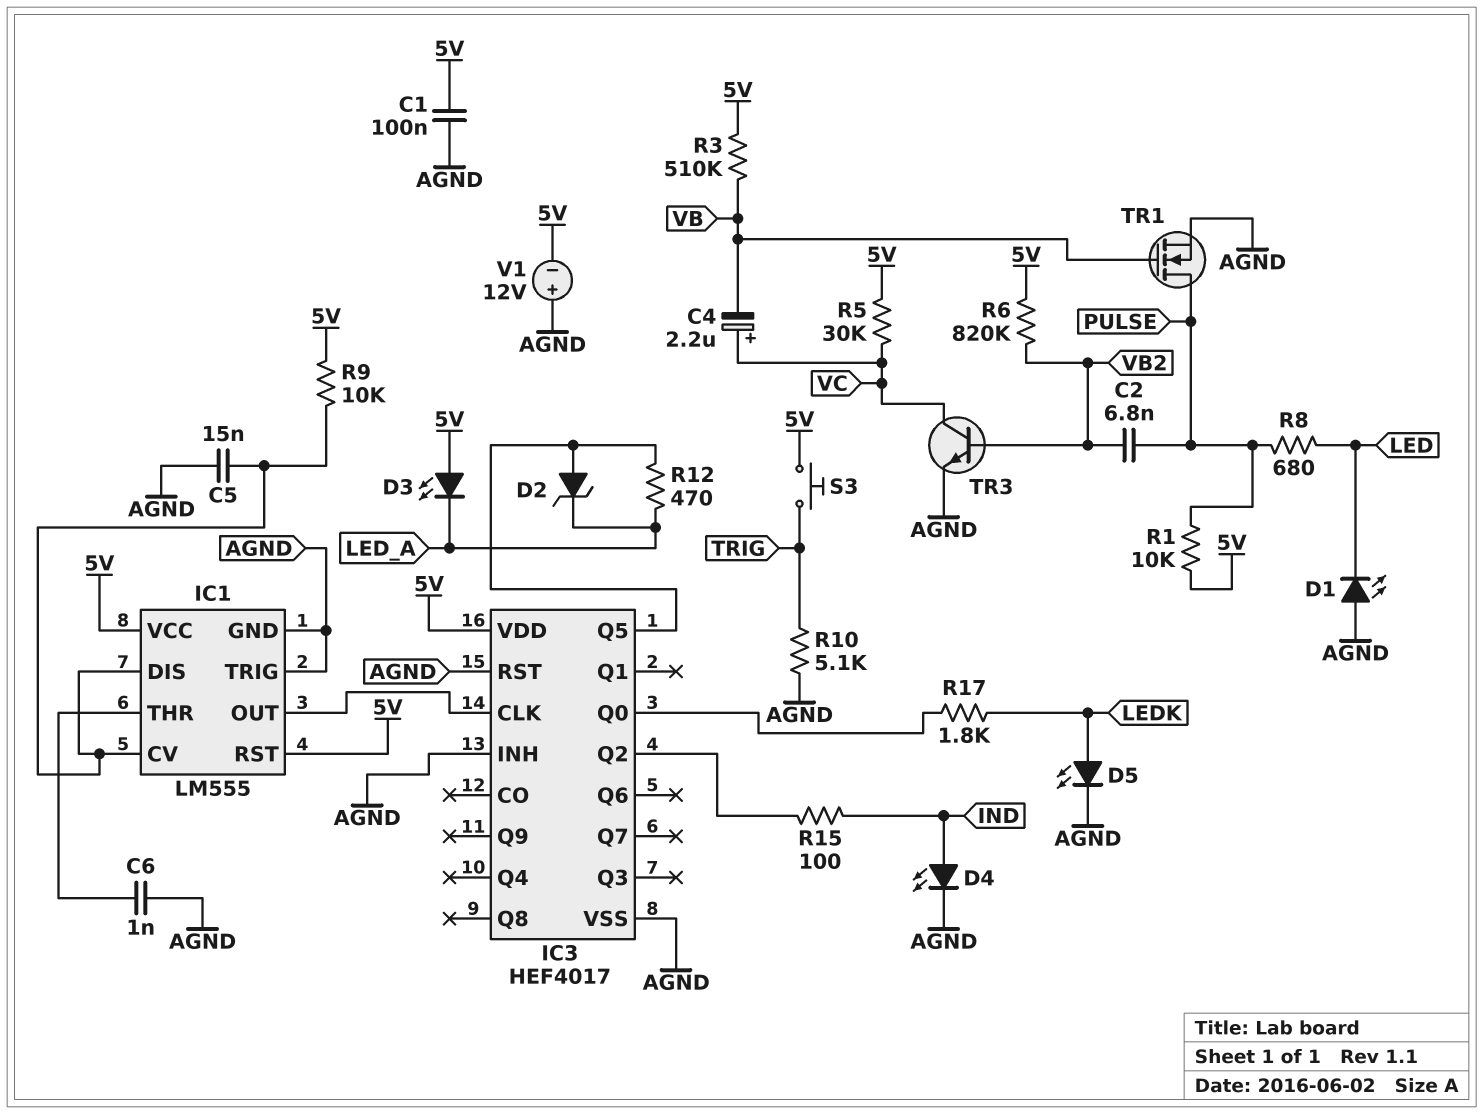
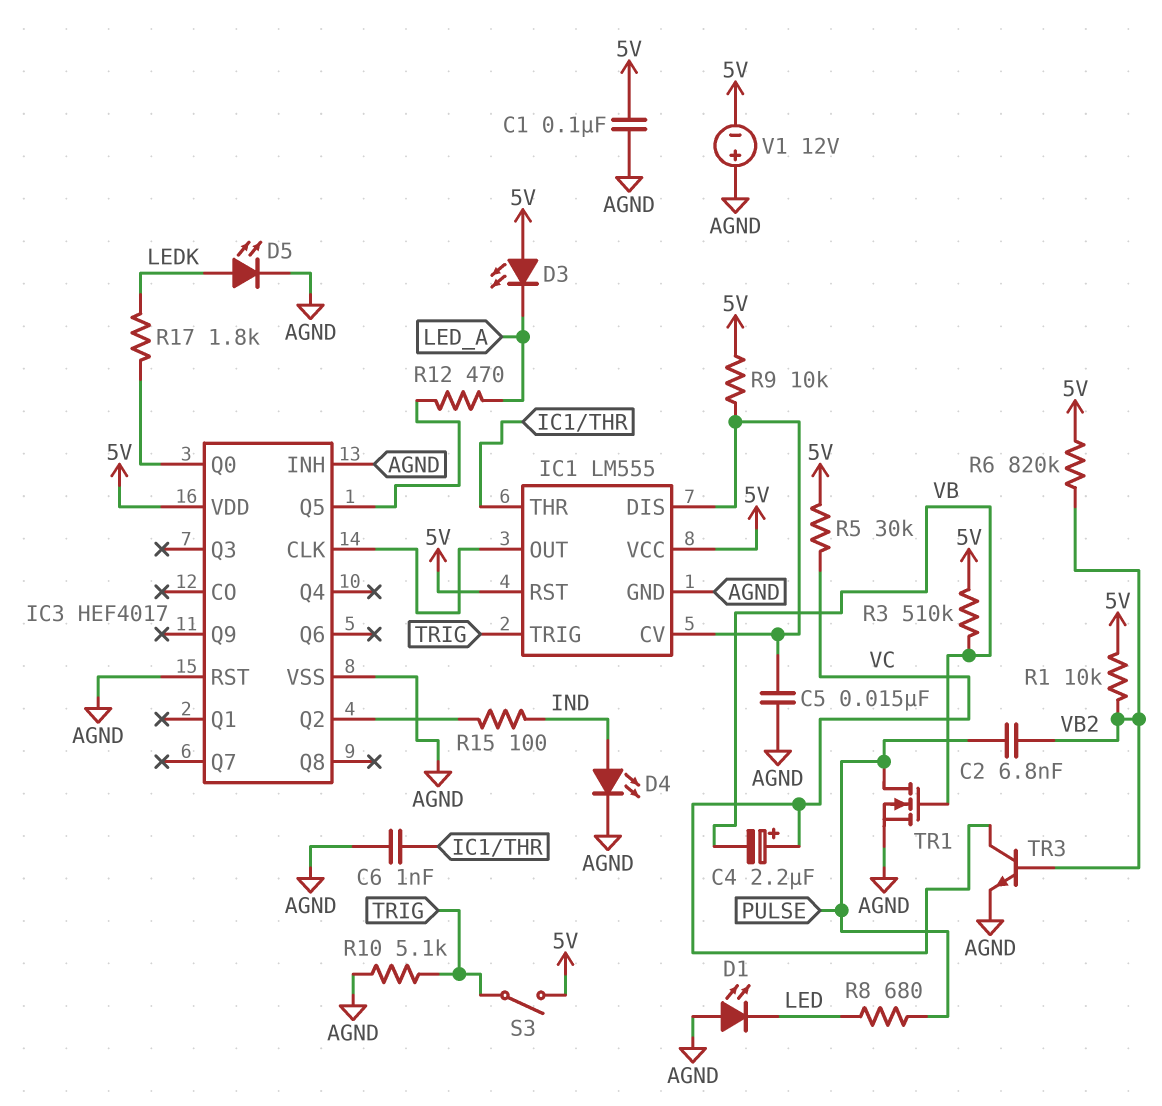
D2: zener (A IC3/Q5, K LED_A) -> none
IC1 pin TRIG: AGND -> TRIG
R1: 10k (5V, PULSE) -> 10k (5V, VB2)
S3: button (5V, TRIG) -> switch (5V, TRIG)

